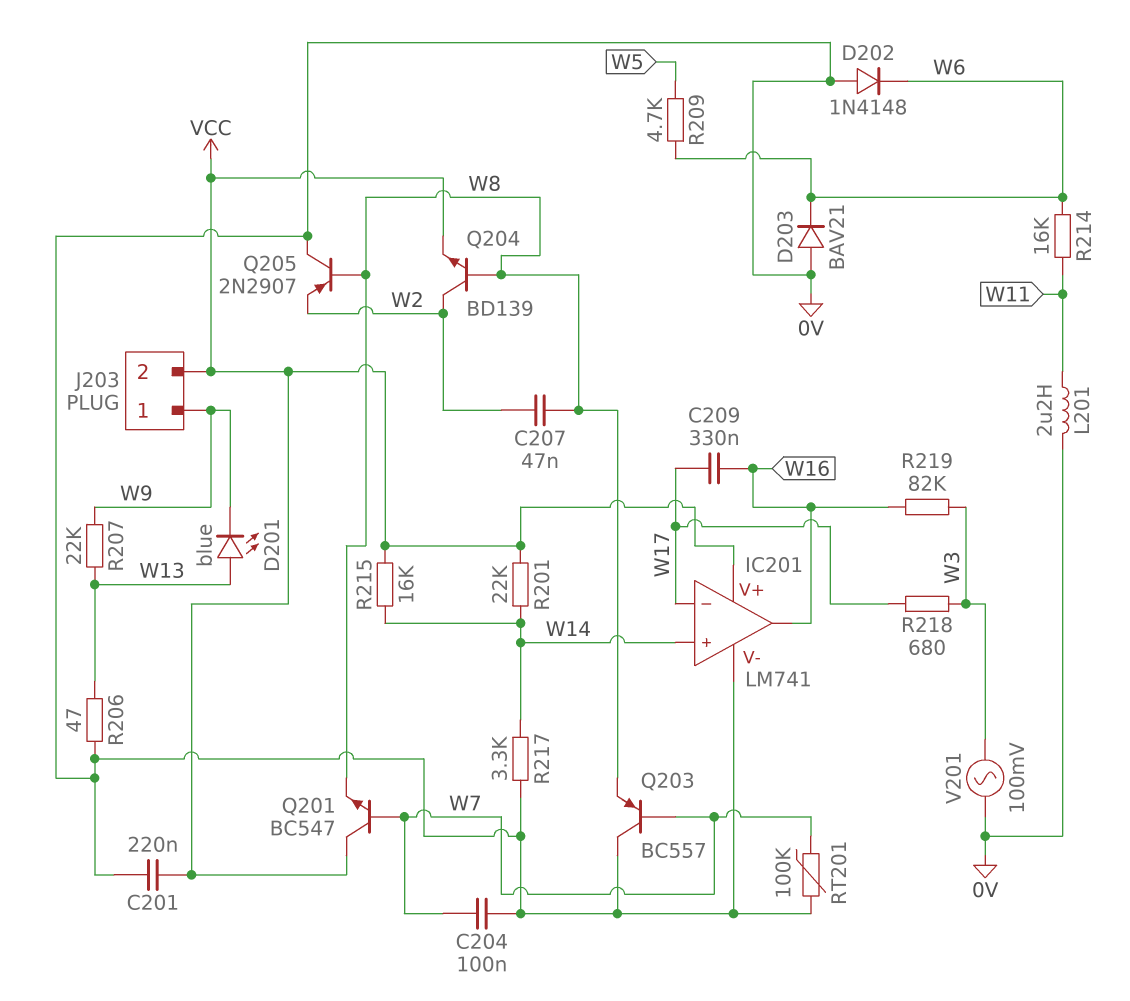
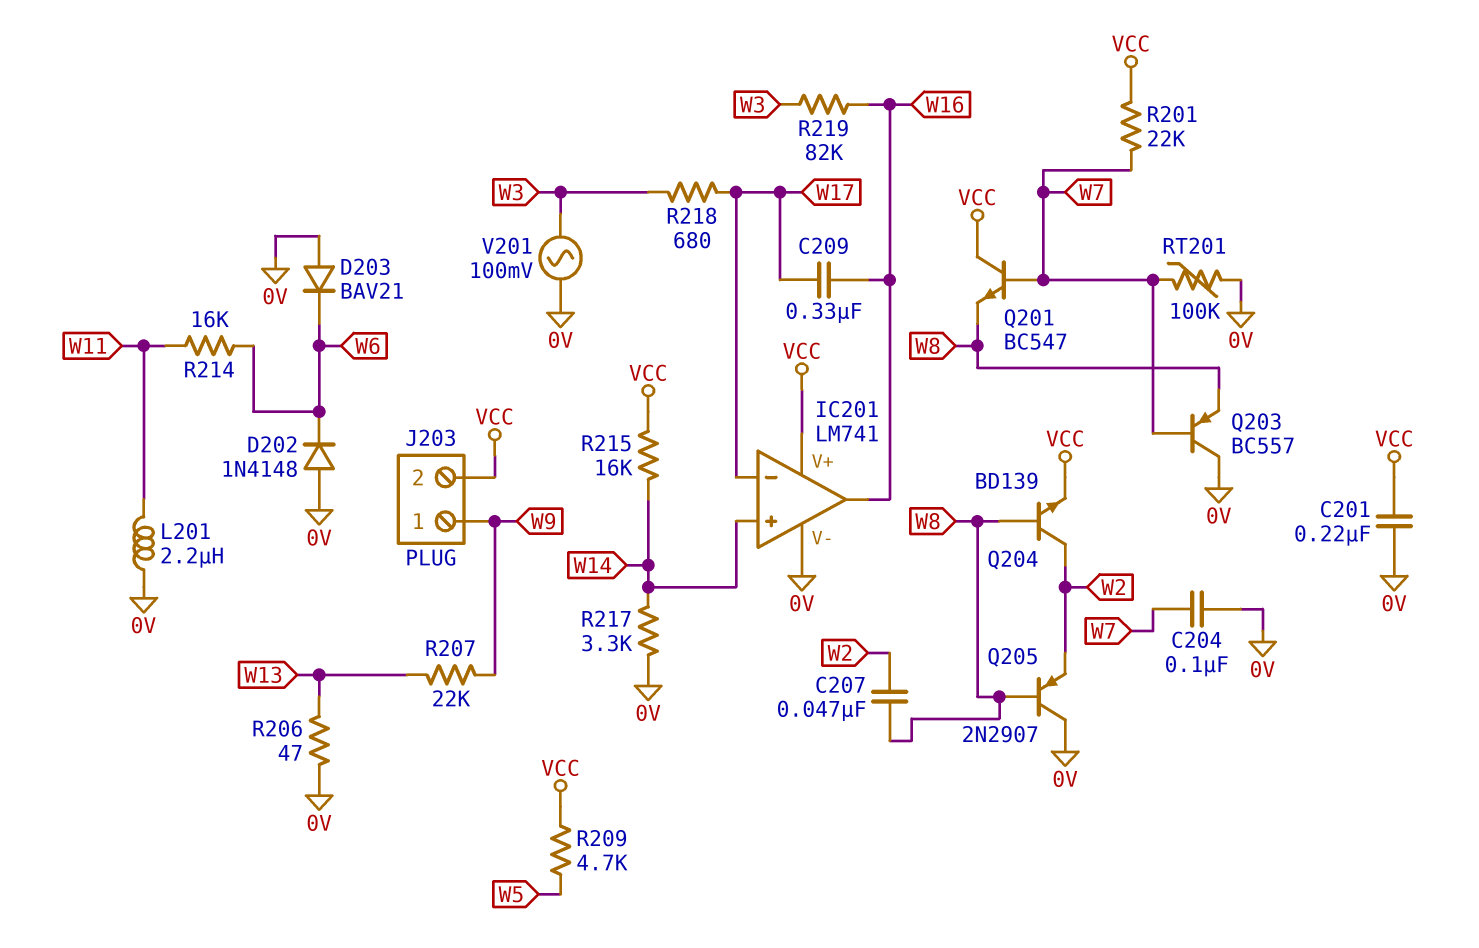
D201: LED blue (A W13, K W9) -> none
R201: 22k (VCC, W14) -> 22k (VCC, W7)
R209: 4.7k (W5, W6) -> 4.7k (VCC, W5)

